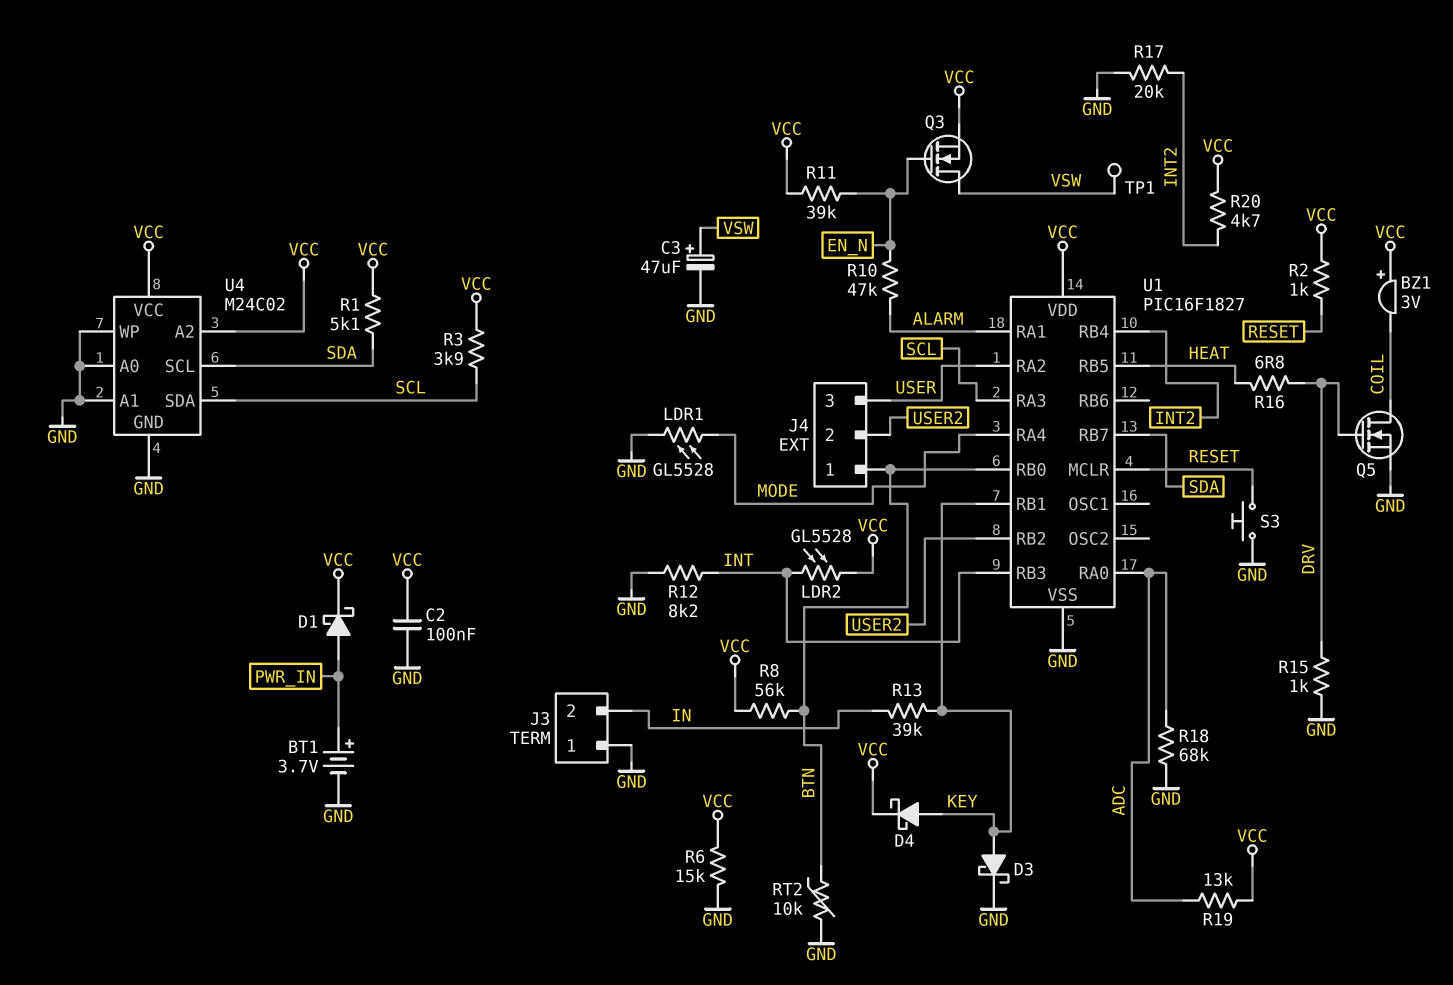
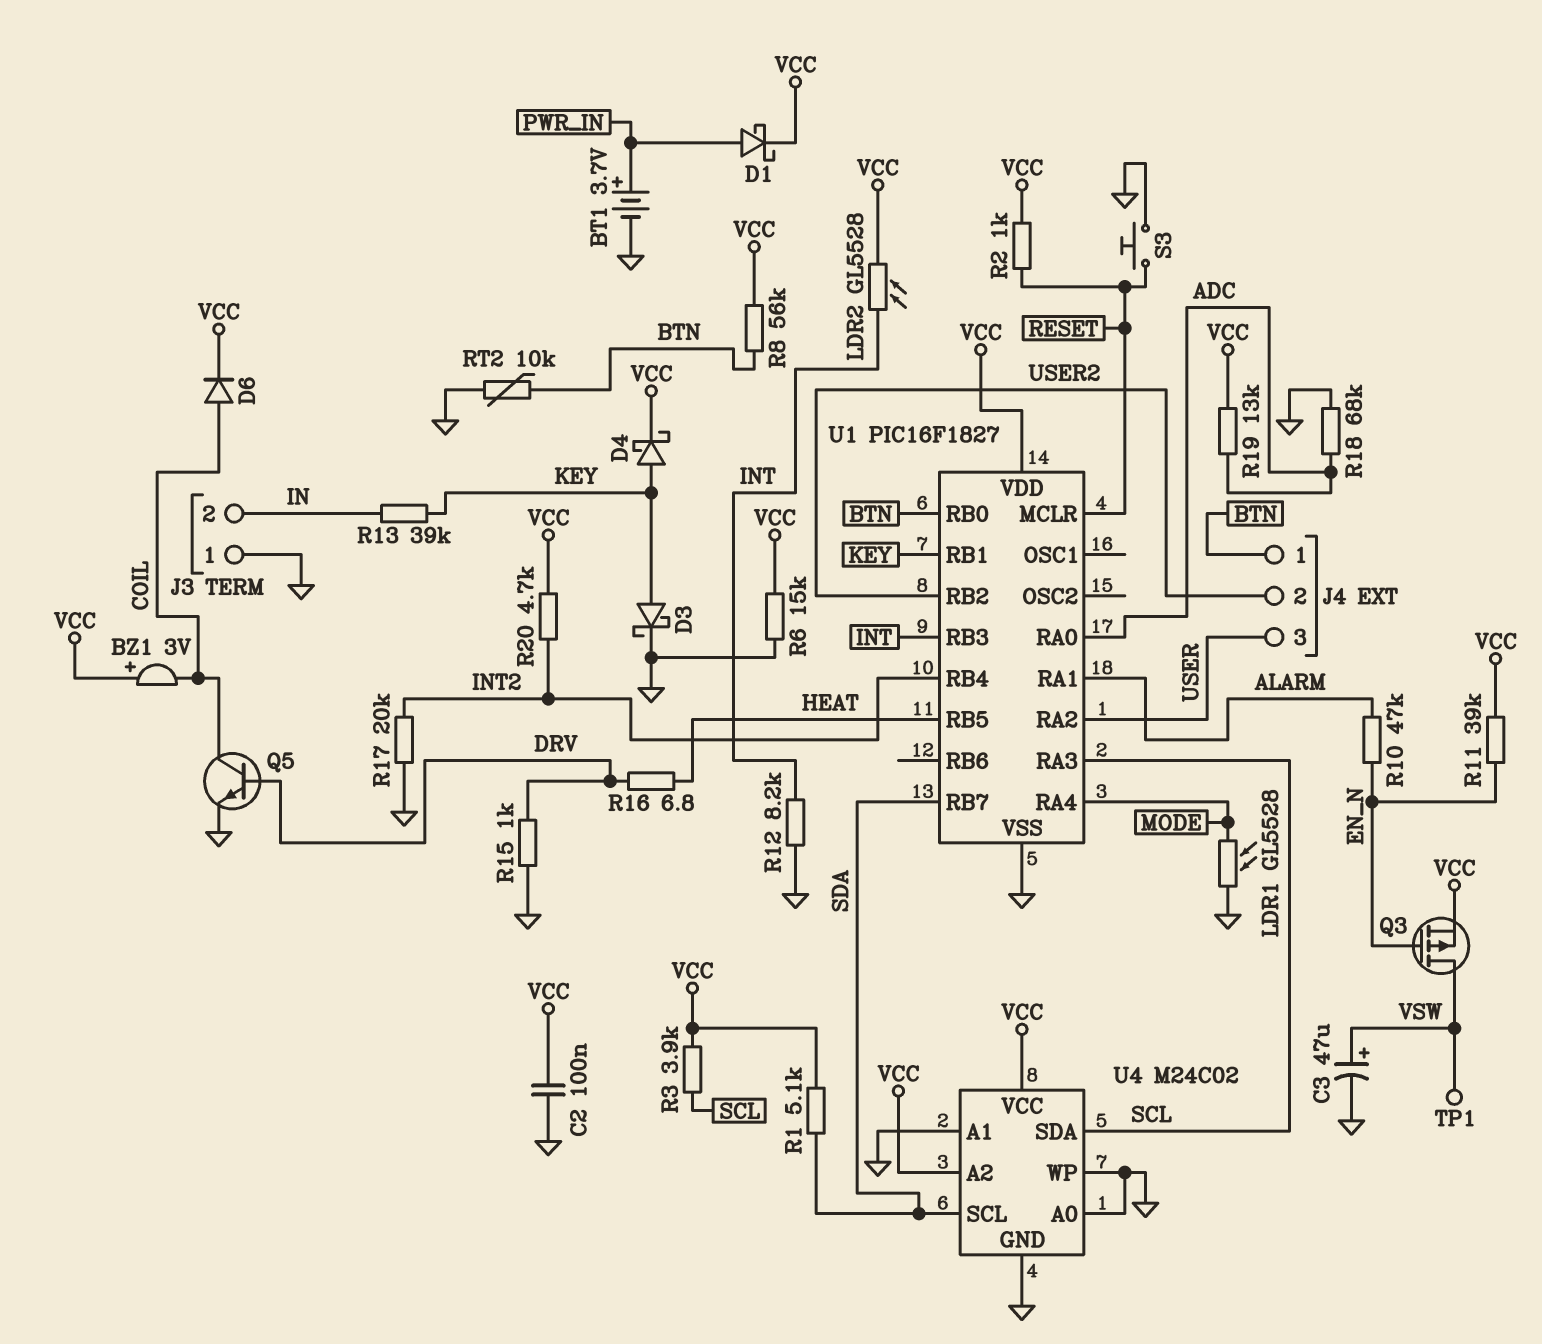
D6: none -> diode (A COIL, K VCC)
Q3: NMOS (G EN_N, D VSW, S VCC) -> PMOS (G EN_N, D VSW, S VCC)
Q5: NMOS (G DRV, D COIL, S GND) -> NPN (B DRV, C COIL, E GND)

